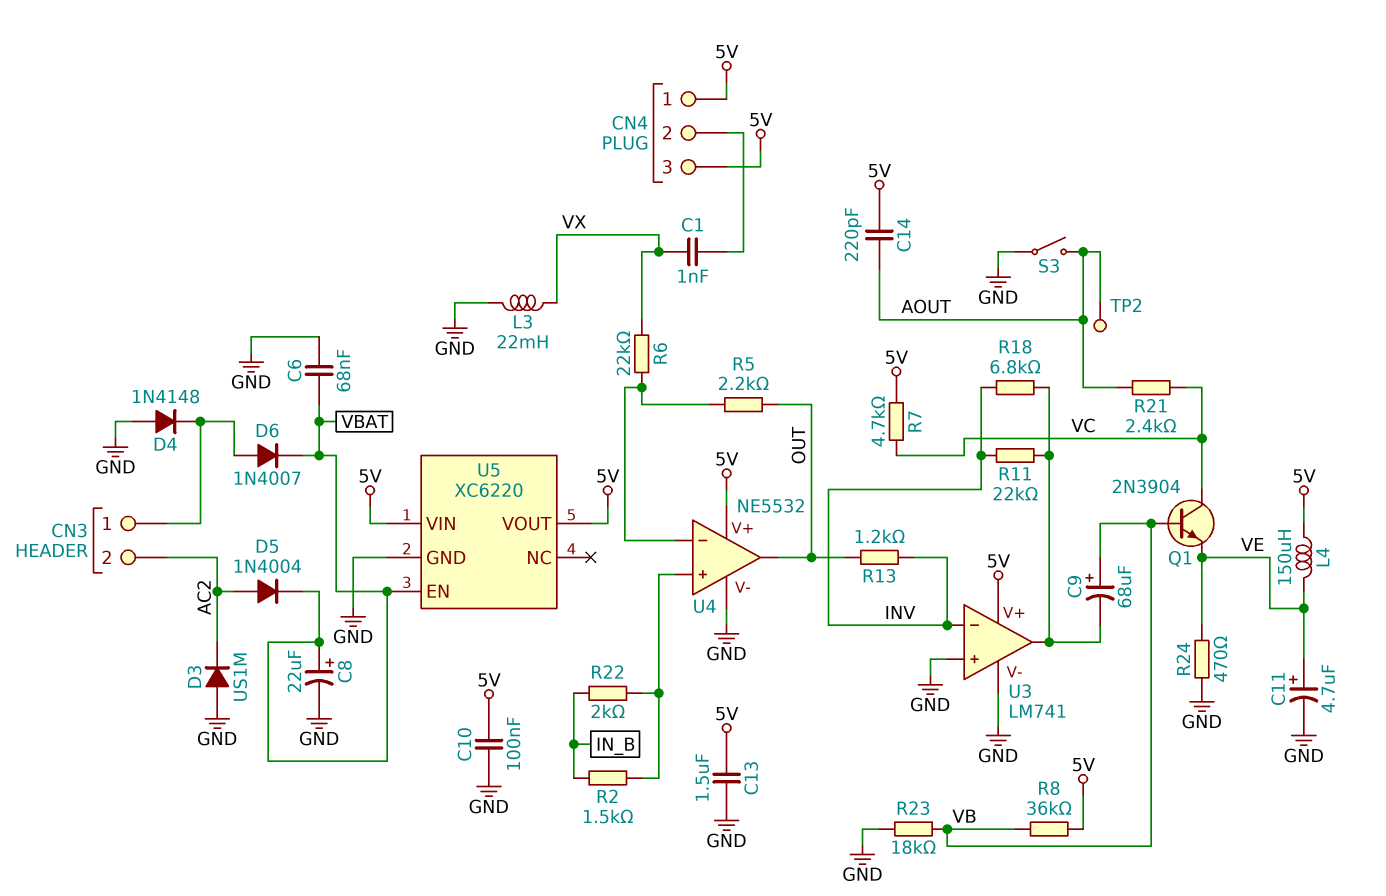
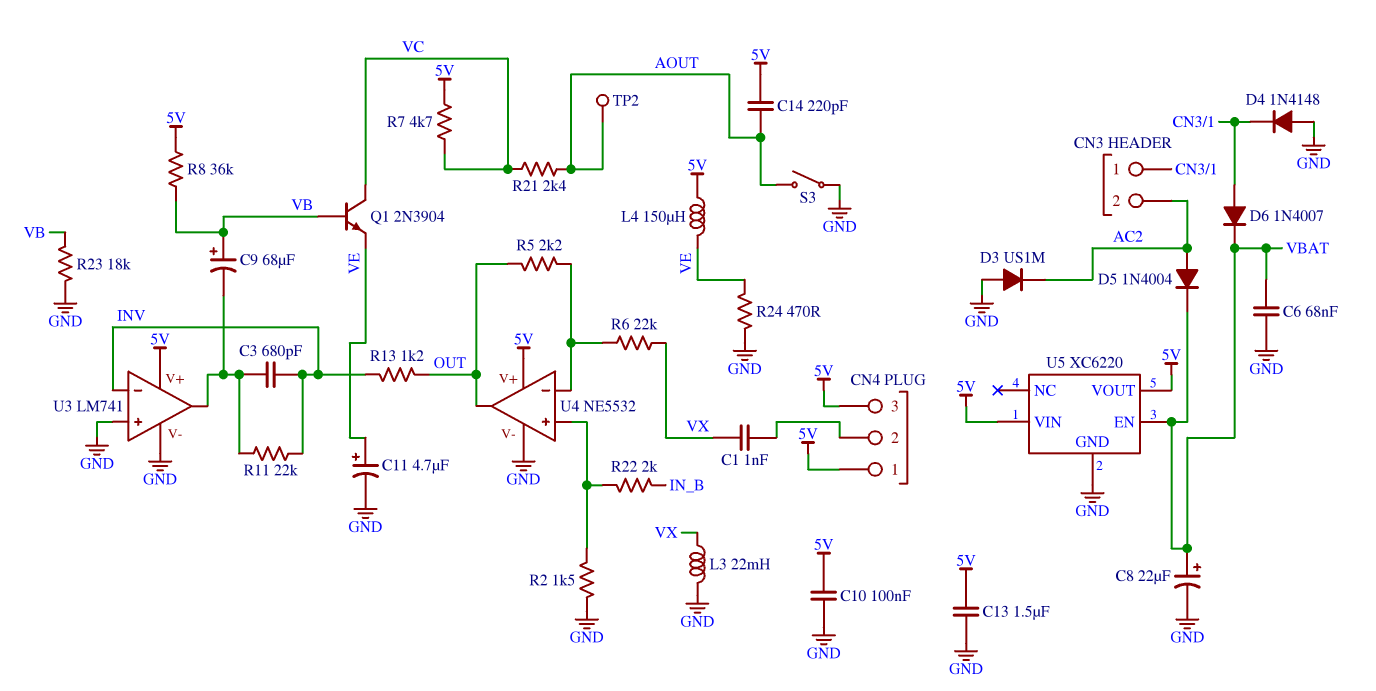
C3: none -> 680pF (INV, U3/out)
R2: 1.5k (IN_B, U4/in+) -> 1.5k (GND, U4/in+)
R18: 6.8k (INV, U3/out) -> none

